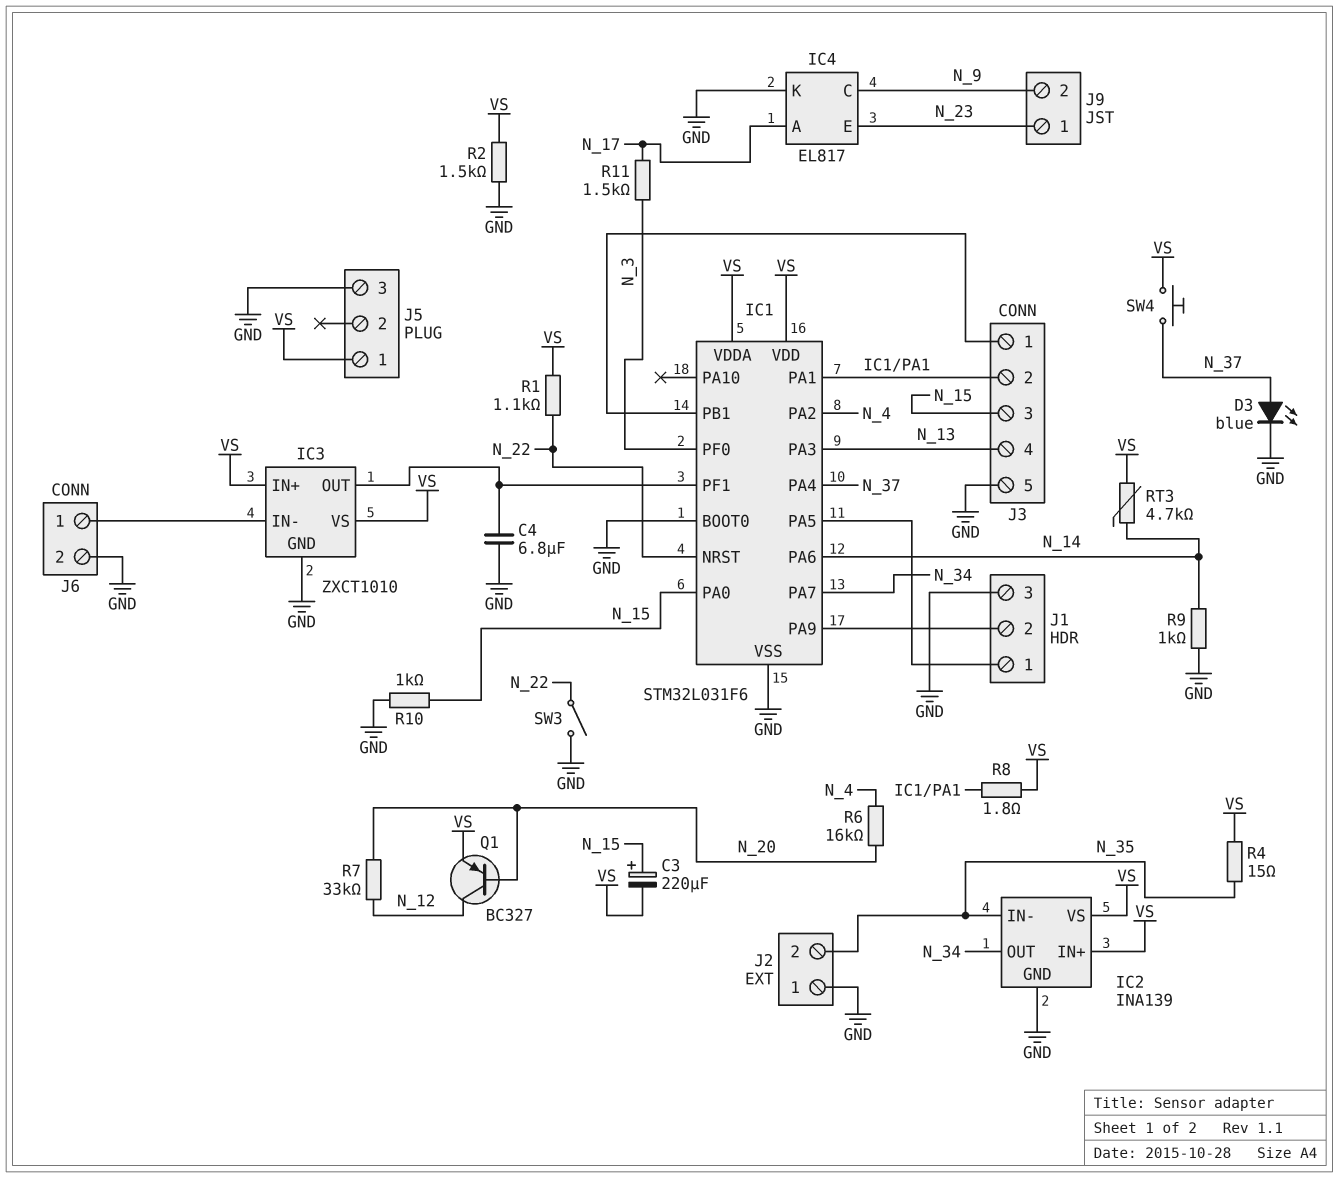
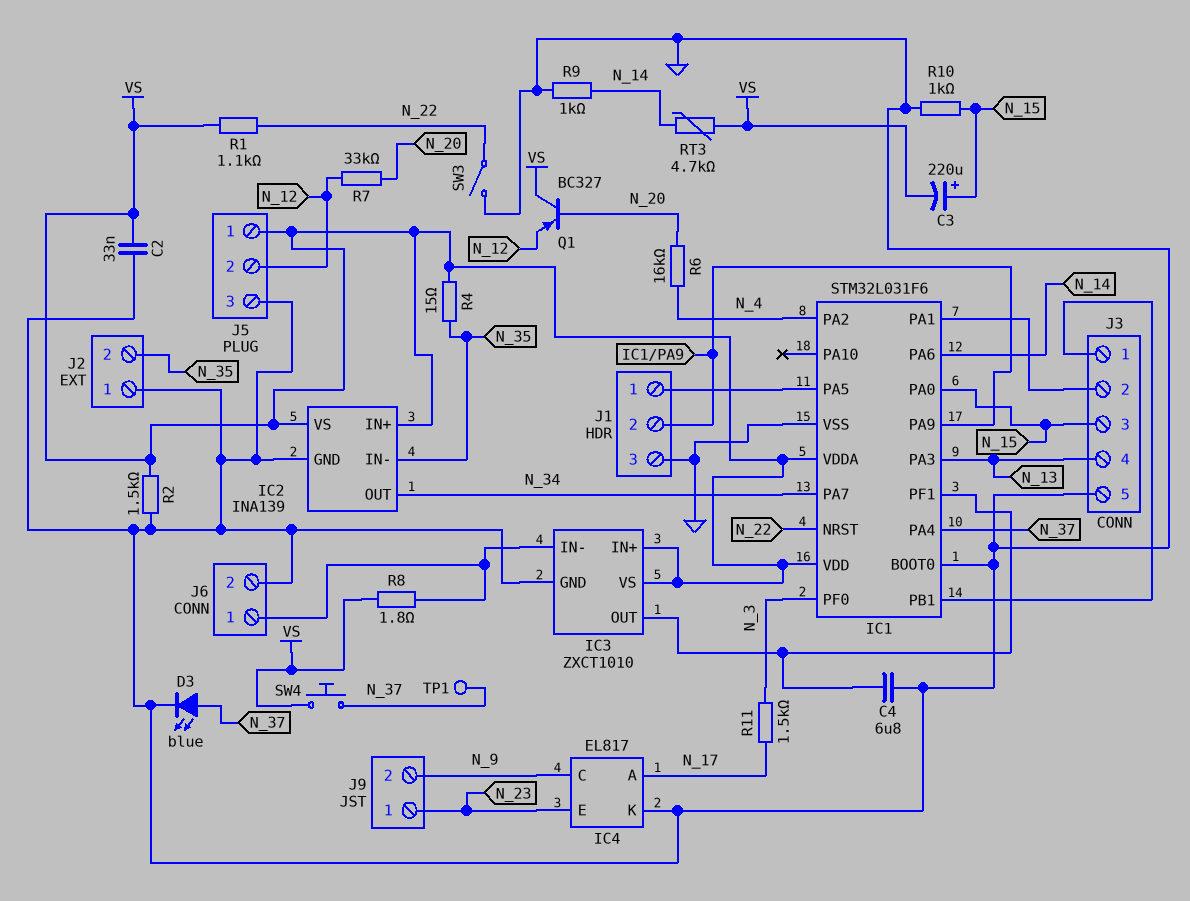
C2: none -> 33nF (GND, VS)
J5 pin 2: none -> N_12
Q1: PNP BC327 (B N_20, C N_12, E VS) -> PNP BC327 (B N_20, C VS, E N_12)
R8: 1.8 (IC1/PA1, VS) -> 1.8 (IC3/IN-, VS)
TP1: none -> test point (N_37)

